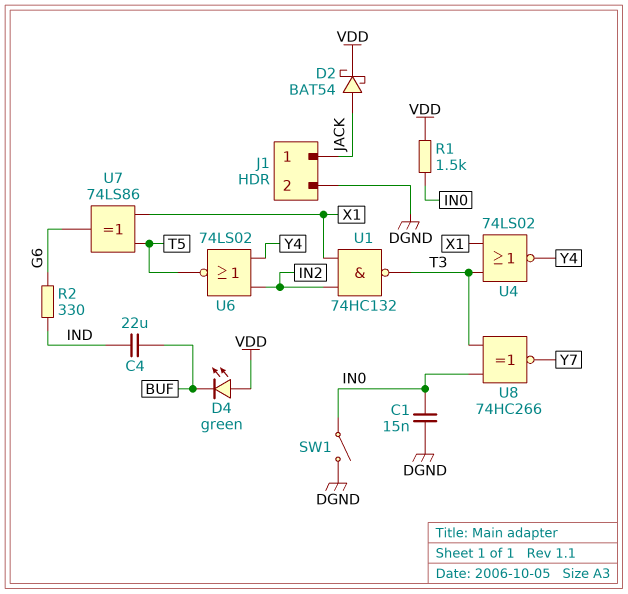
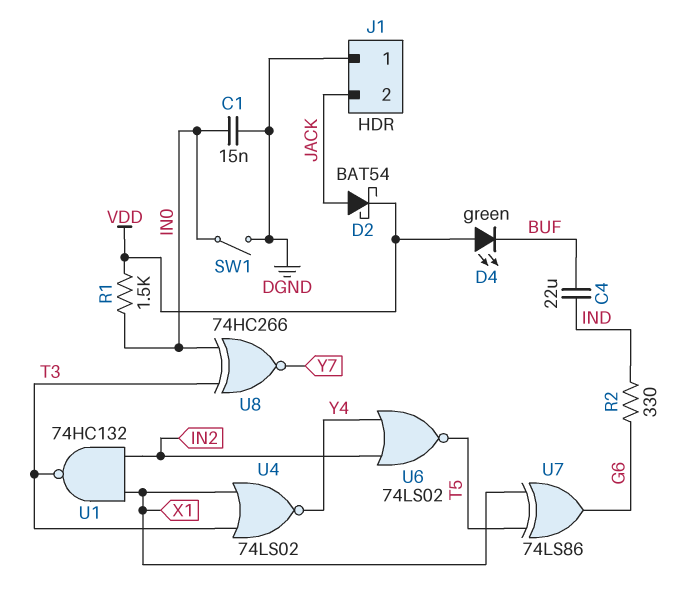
J1 pin 1: JACK -> DGND
J1 pin 2: DGND -> JACK

